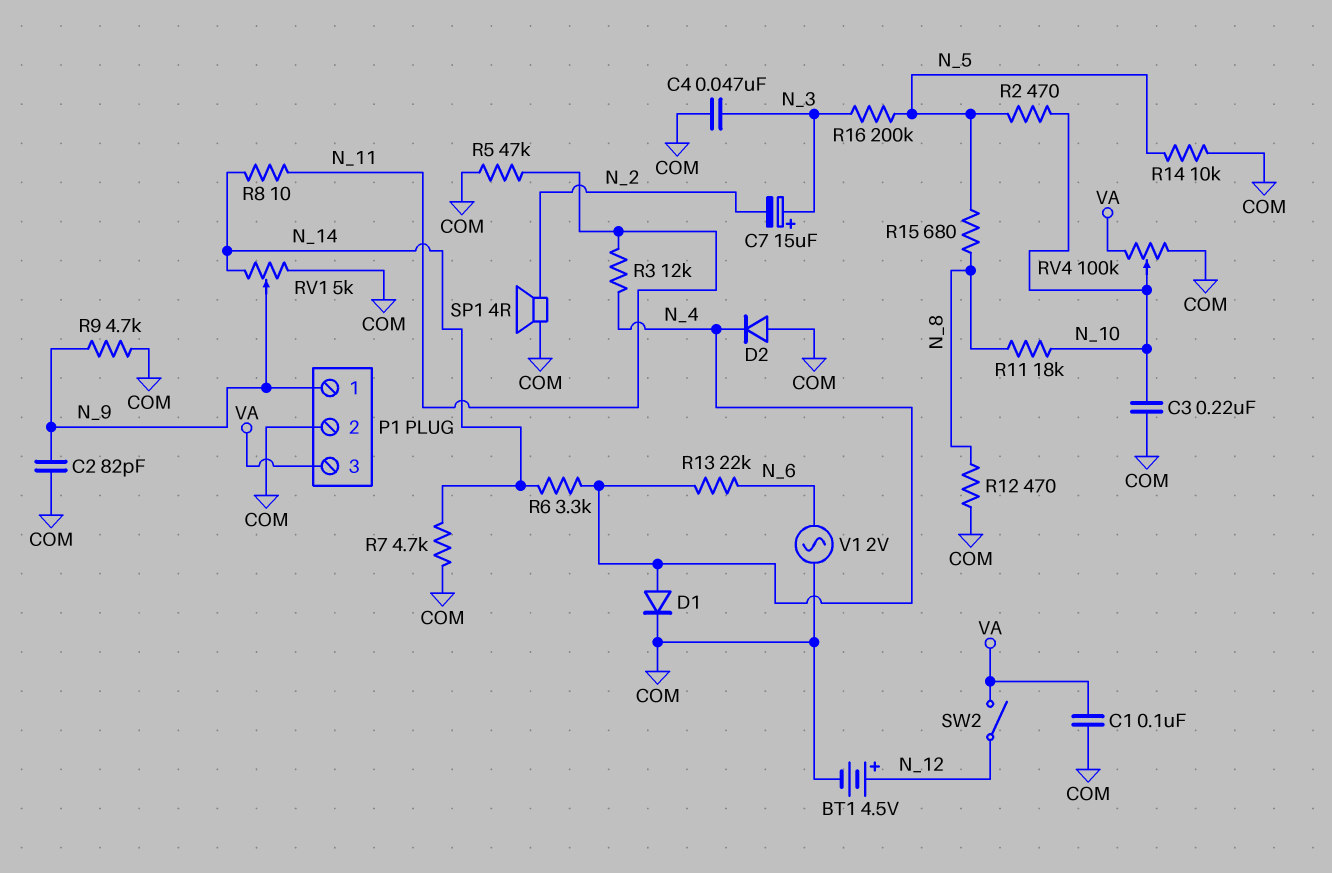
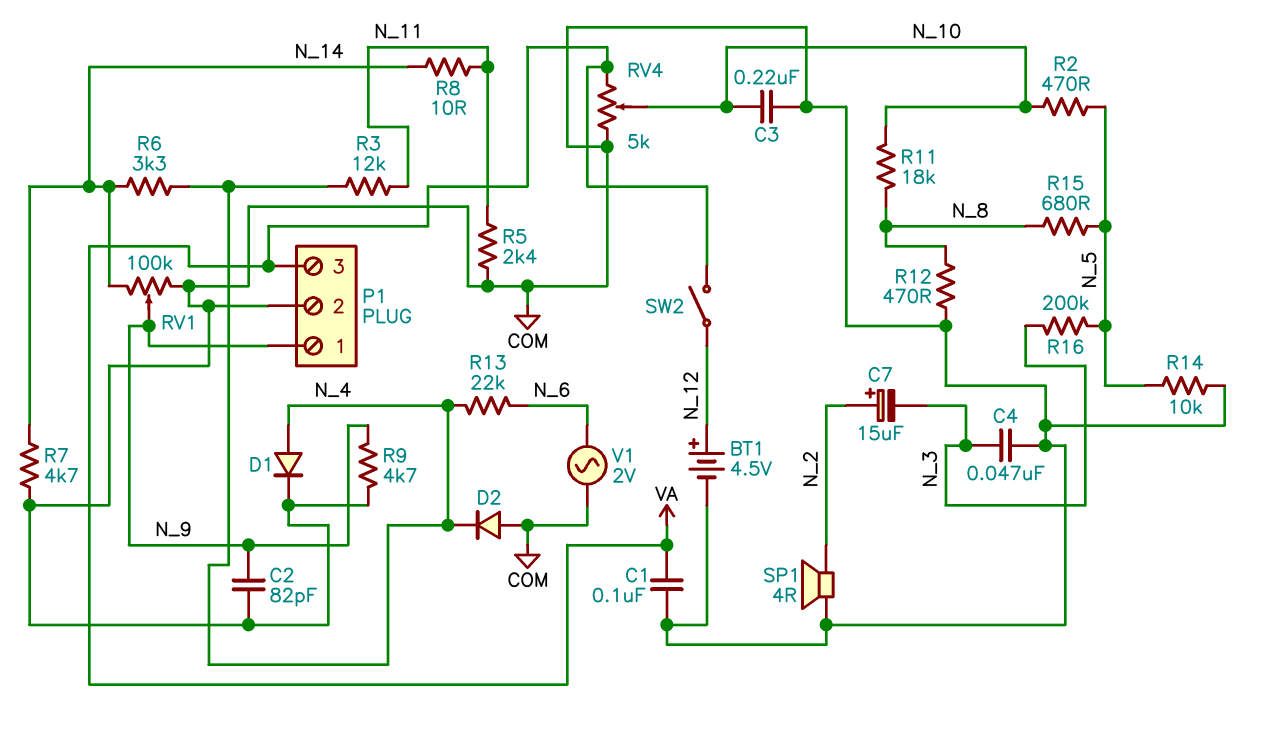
C7: 15uF (plus N_3, minus N_2) -> 15uF (plus N_2, minus N_3)
R5: 47k (COM, N_11) -> 2.4k (COM, N_11)
RV1: 5k (COM, N_14, wiper N_9) -> 100k (COM, N_14, wiper N_9)
RV4: 100k (COM, VA, wiper N_10) -> 5k (COM, VA, wiper N_10)

